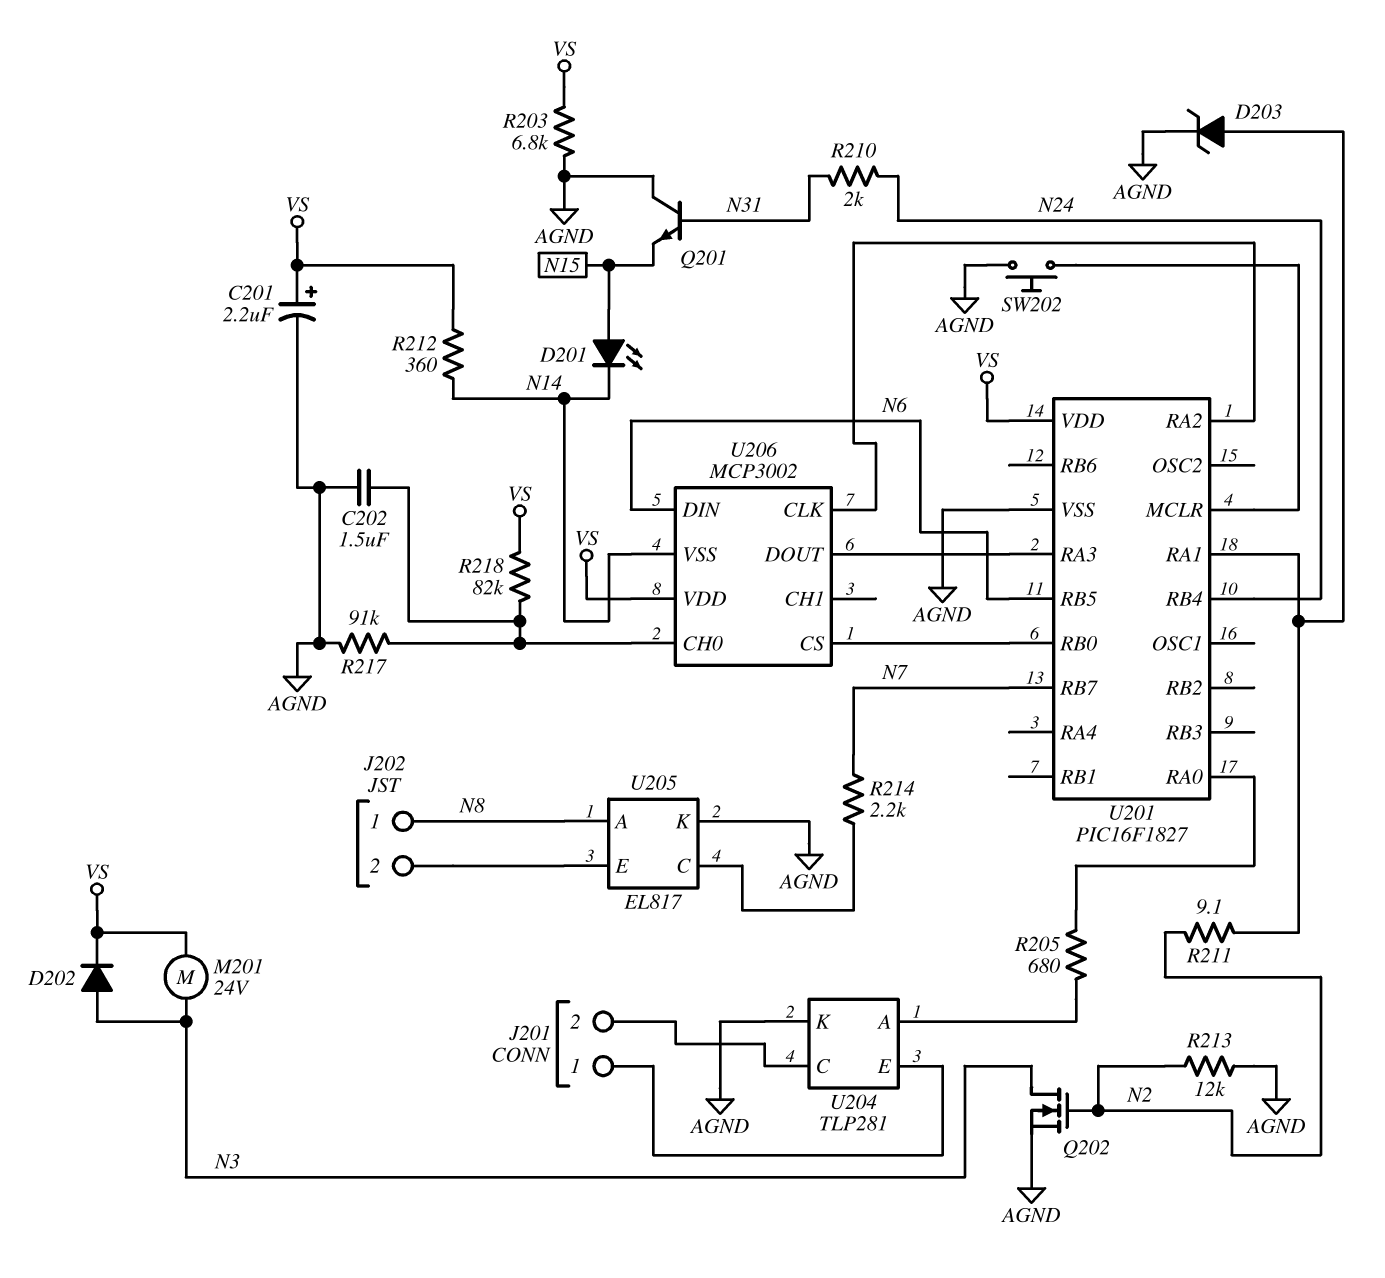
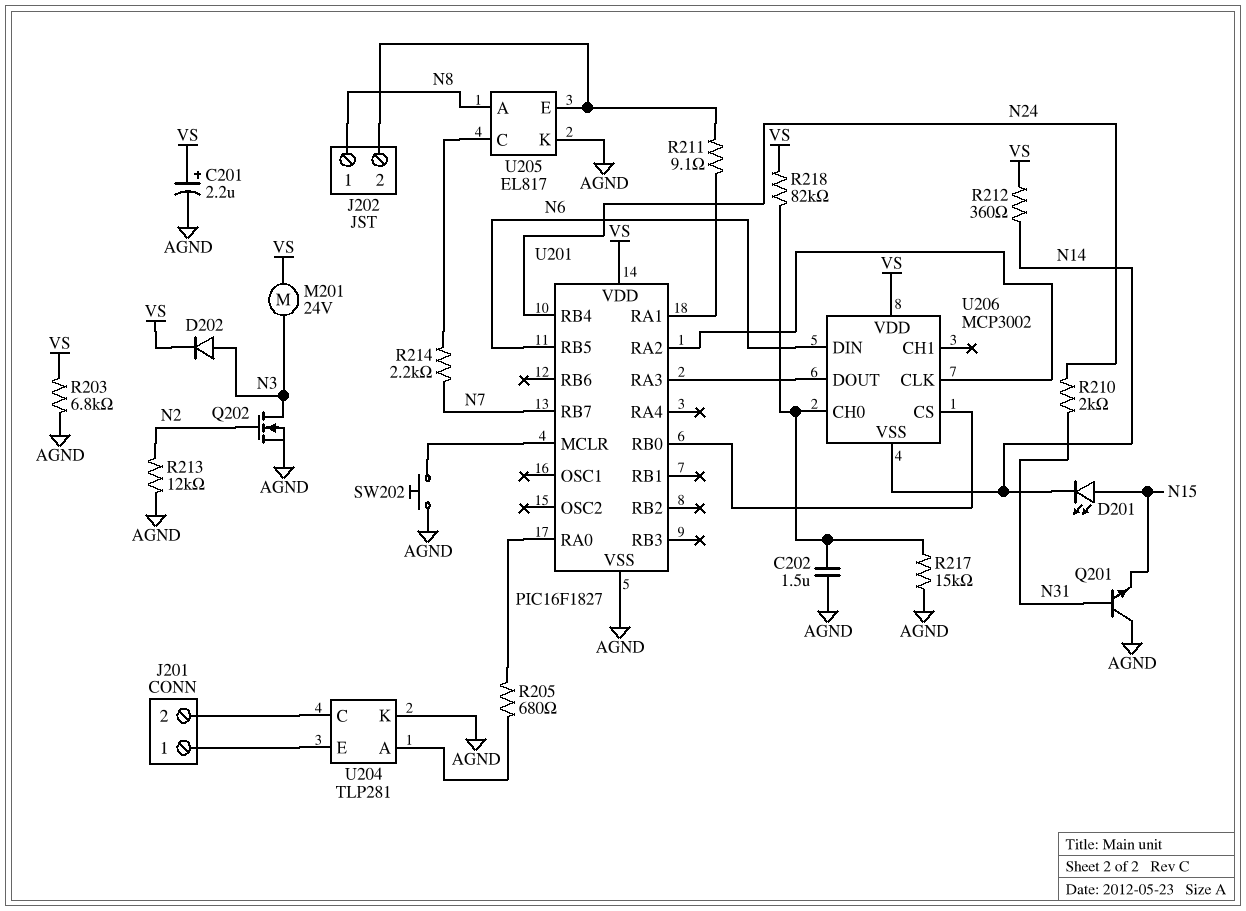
D203: zener (A U201/RA1, K AGND) -> none
R211: 9.1 (N2, U201/RA1) -> 9.1 (J202/2, U201/RA1)
R217: 91k (AGND, U206/CH0) -> 15k (AGND, U206/CH0)

